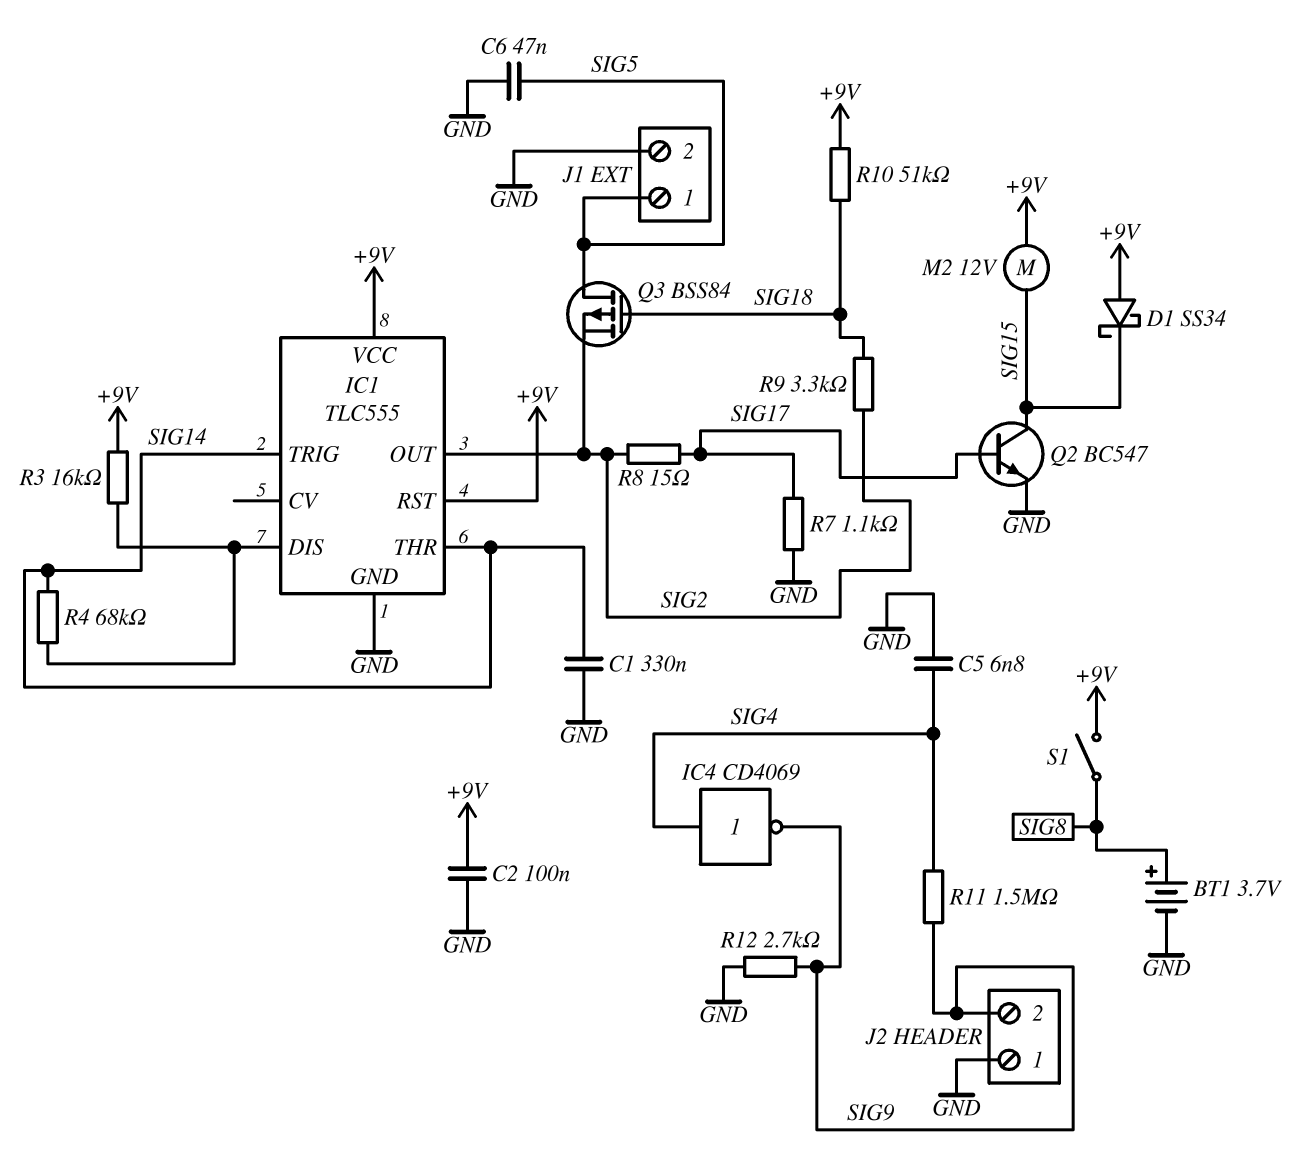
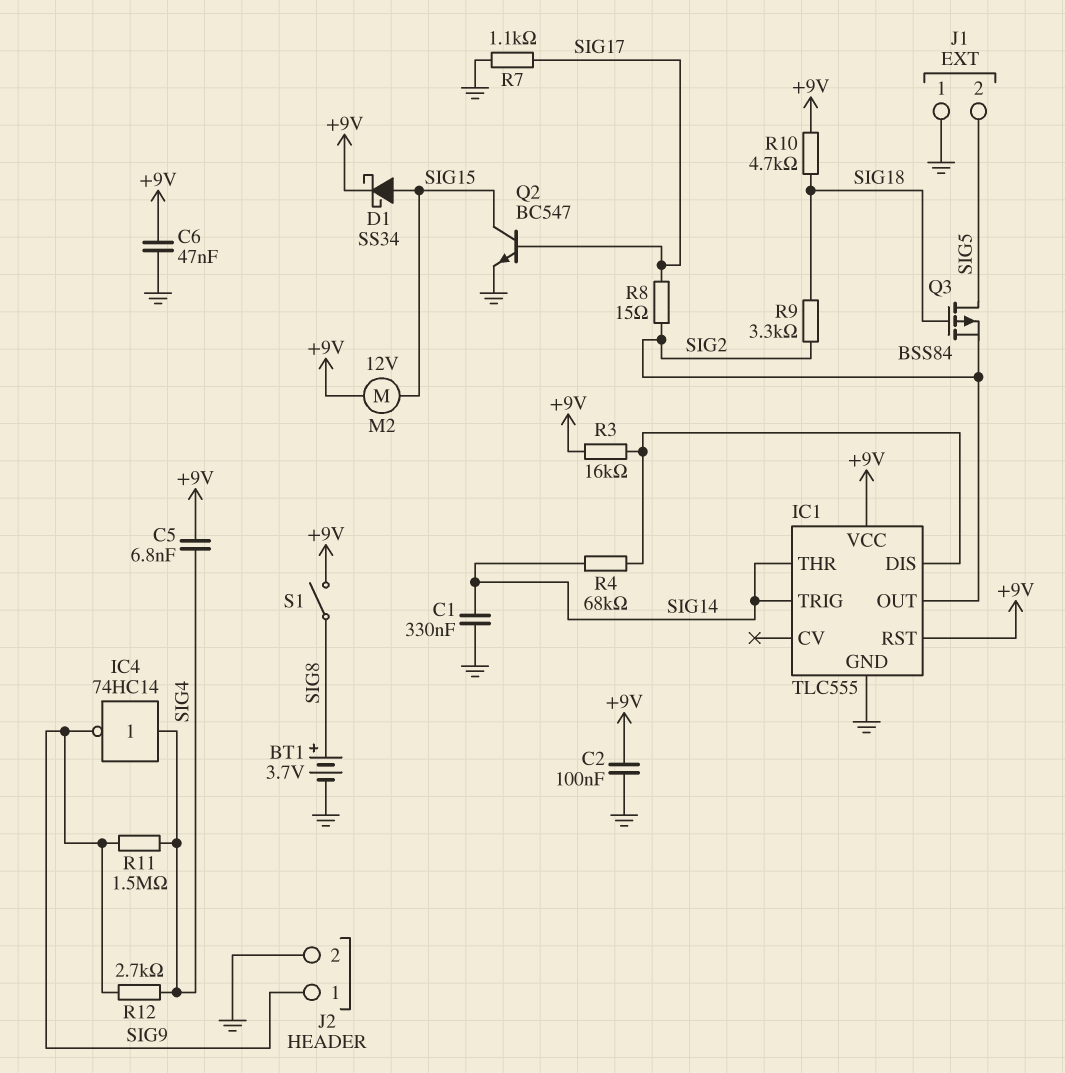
C5: 6.8nF (GND, SIG4) -> 6.8nF (+9V, SIG4)
C6: 47nF (GND, SIG5) -> 47nF (+9V, GND)
D1: schottky SS34 (A +9V, K SIG15) -> schottky SS34 (A SIG15, K +9V)
IC4: NOT CD4069 (in SIG4, out SIG9) -> NOT 74HC14 (in SIG4, out SIG9)
J1 pin 1: SIG5 -> GND
J1 pin 2: GND -> SIG5
J2 pin 1: GND -> SIG9
J2 pin 2: SIG9 -> GND
R10: 51k (+9V, SIG18) -> 4.7k (+9V, SIG18)
R12: 2.7k (GND, SIG9) -> 2.7k (SIG4, SIG9)

